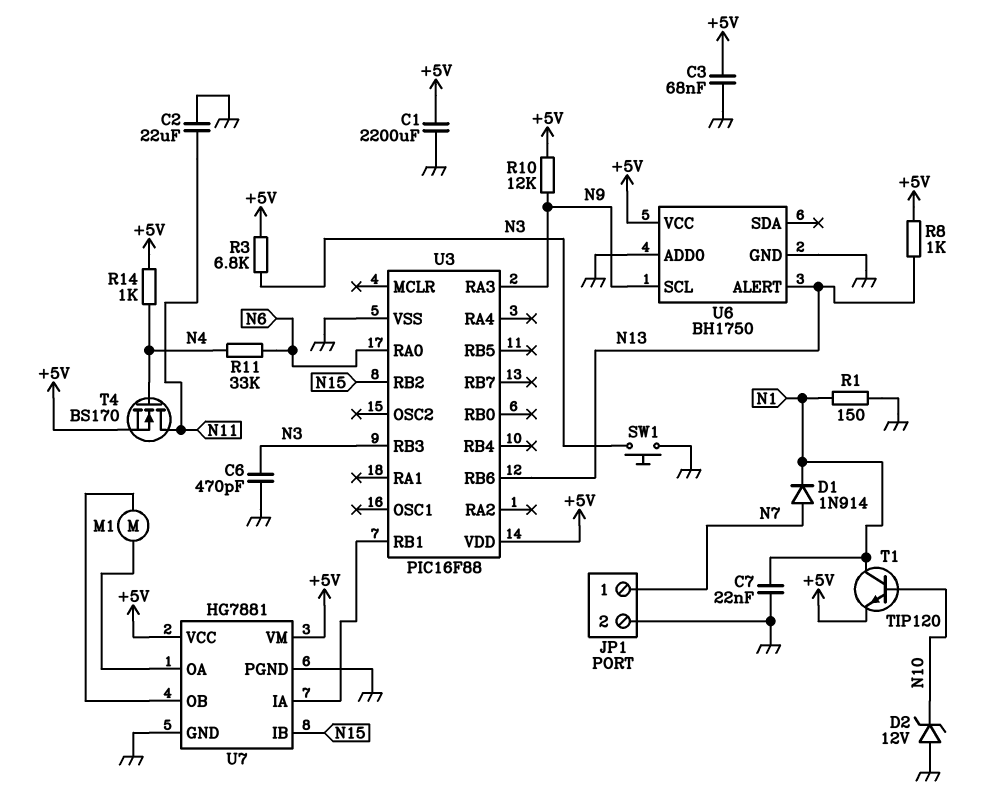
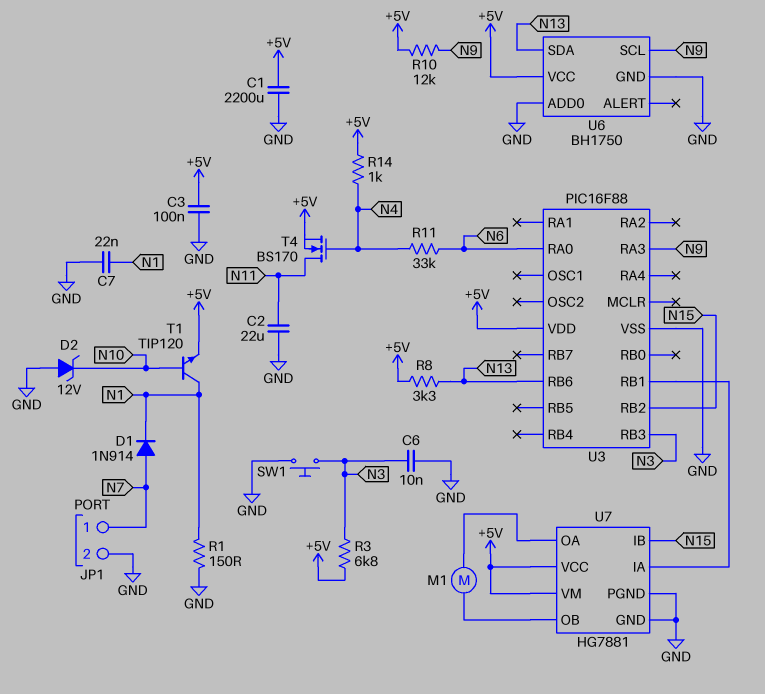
C3: 68nF (+5V, GND) -> 100nF (+5V, GND)
C6: 470pF (GND, N3) -> 10nF (GND, N3)
R8: 1k (+5V, N13) -> 3.3k (+5V, N13)
U6 pin ALERT: N13 -> none
U6 pin SDA: none -> N13

